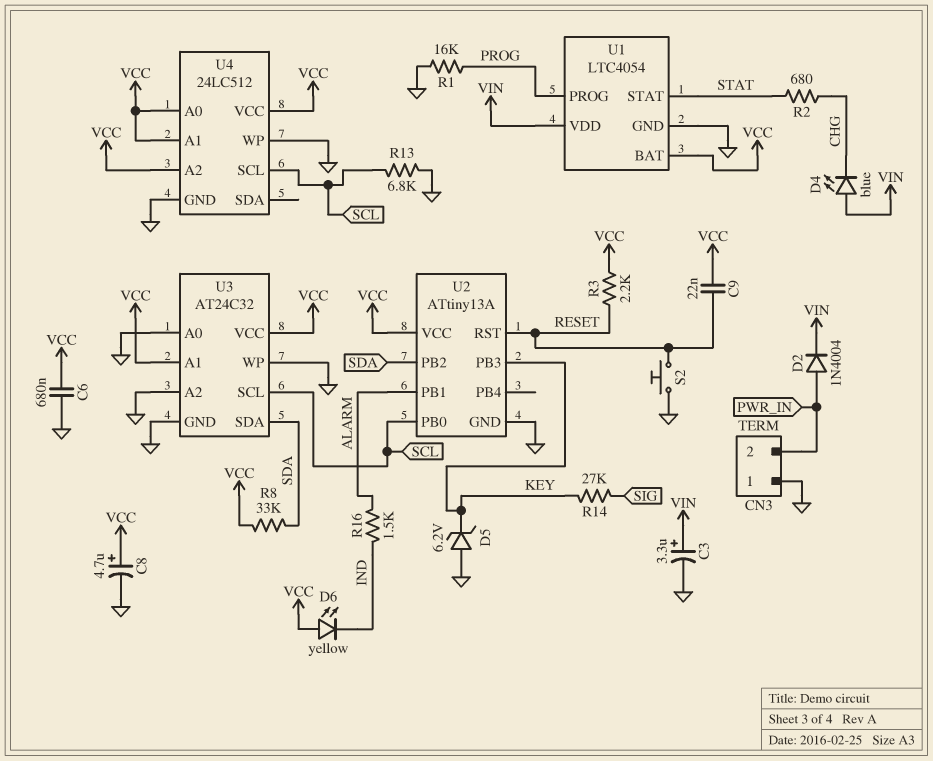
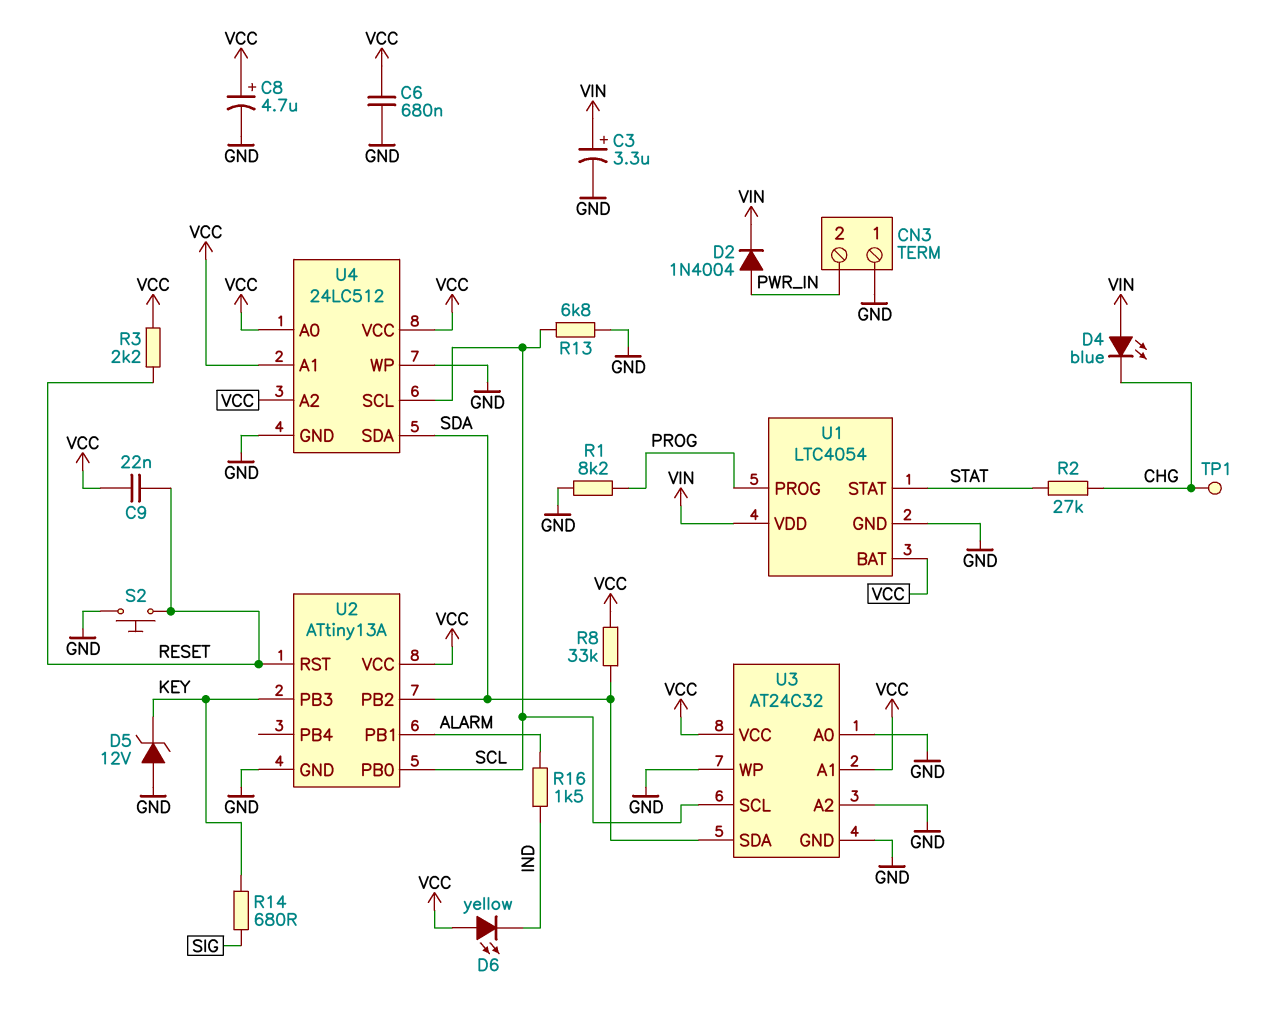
D5: zener 6.2V (A GND, K KEY) -> zener 12V (A GND, K KEY)
R1: 16k (GND, PROG) -> 8.2k (GND, PROG)
R2: 680 (CHG, STAT) -> 27k (CHG, STAT)
R14: 27k (KEY, SIG) -> 680 (KEY, SIG)
TP1: none -> test point (CHG)
U4 pin SDA: none -> SDA

